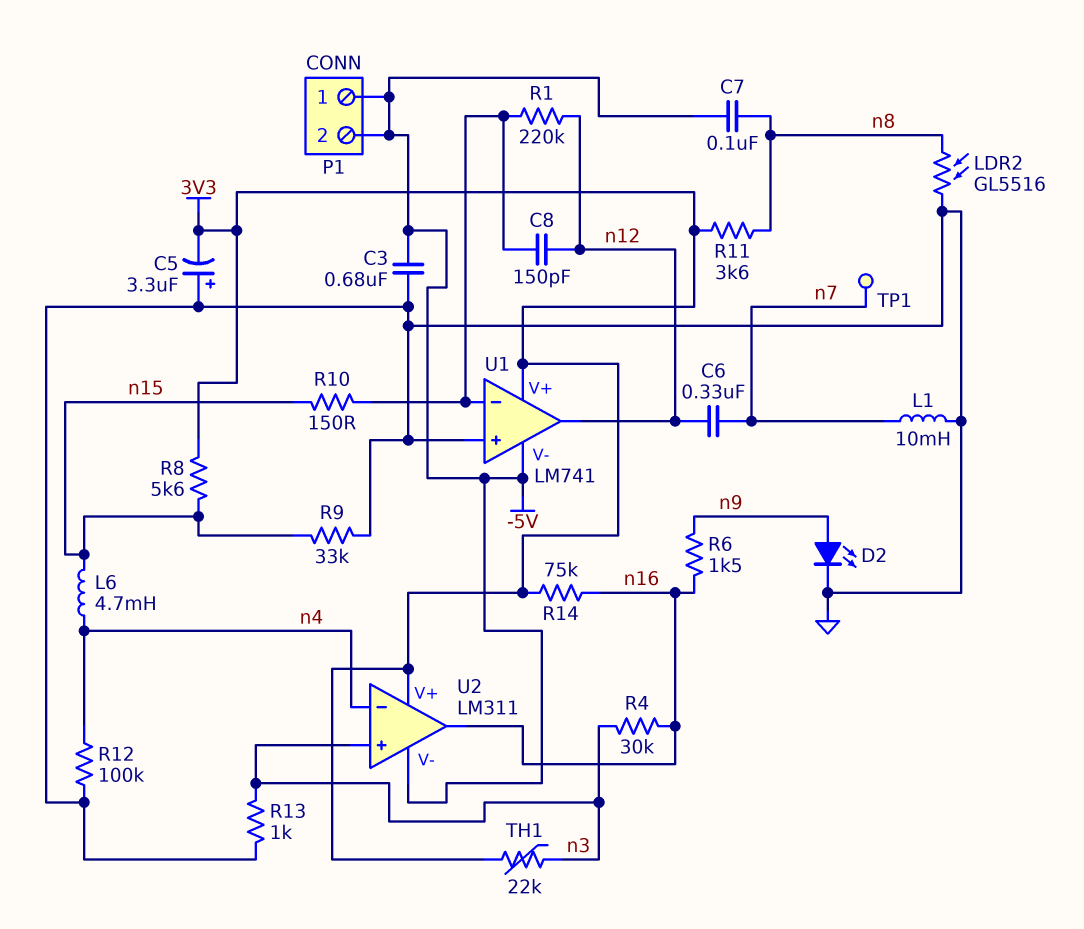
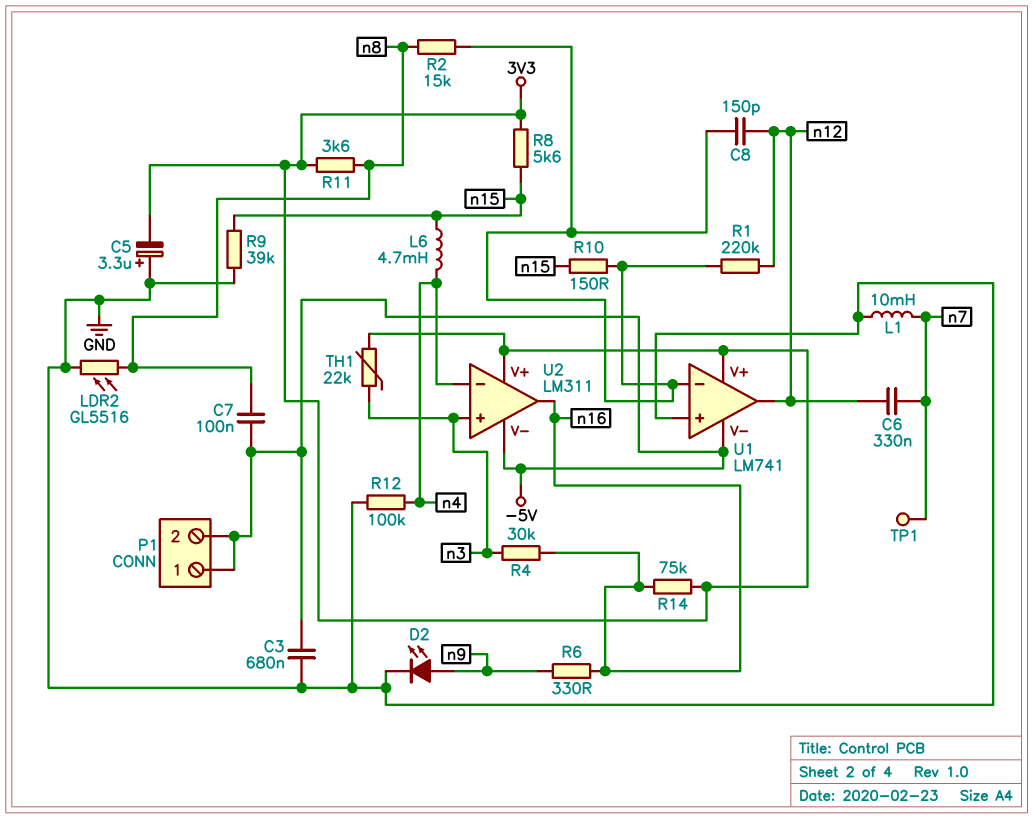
R2: none -> 15k (U1/in-, n8)
R6: 1.5k (n9, n16) -> 330 (n9, n16)
R9: 33k (GND, n15) -> 39k (GND, n15)
R13: 1k (GND, n3) -> none

